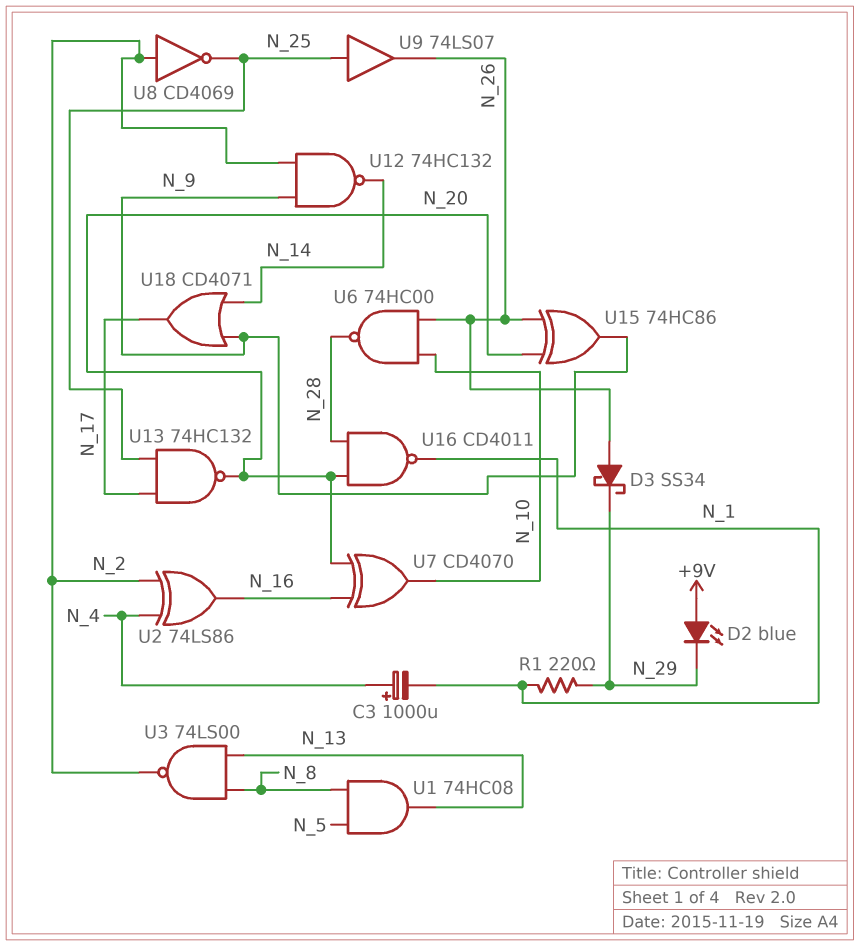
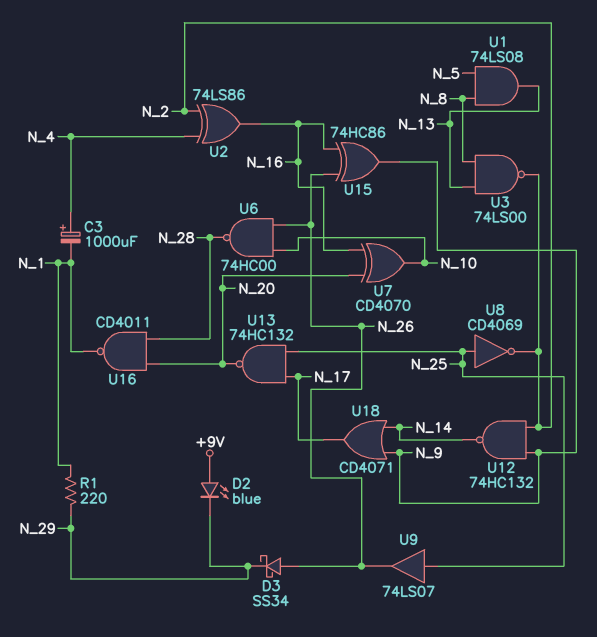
U1: AND 74HC08 (in N_5, in N_8, out N_13) -> AND 74LS08 (in N_5, in N_8, out N_13)
U8: NOT CD4069 (in N_2, out N_25) -> NOT CD4069 (in N_25, out N_2)
U15: XOR 74HC86 (in N_20, in N_26, out N_9) -> XOR 74HC86 (in N_16, in N_26, out N_9)

